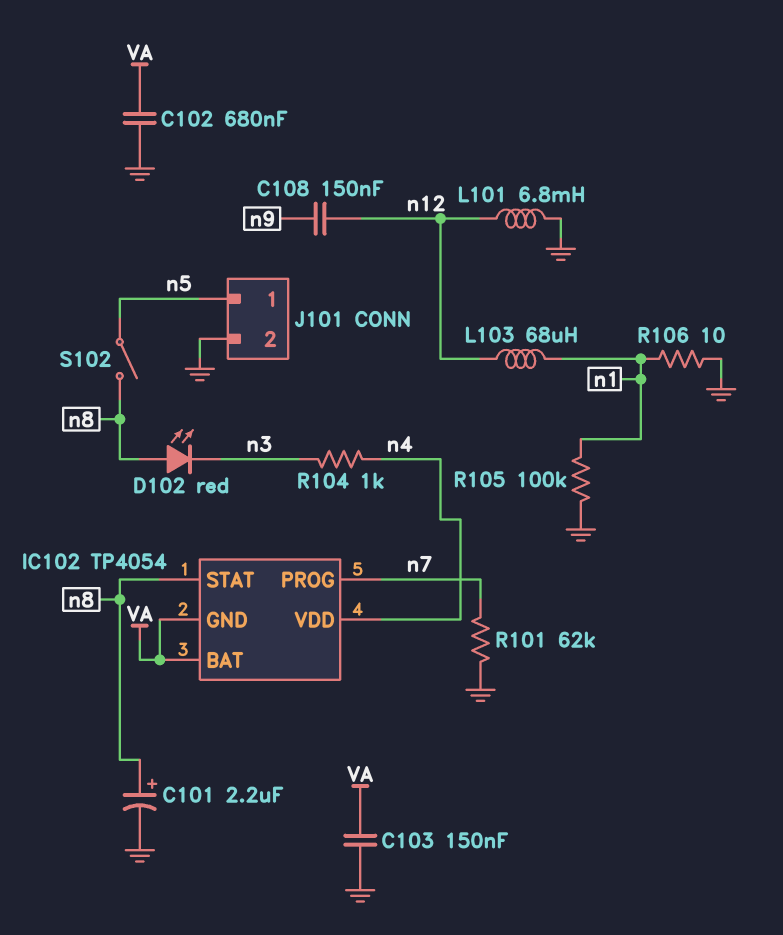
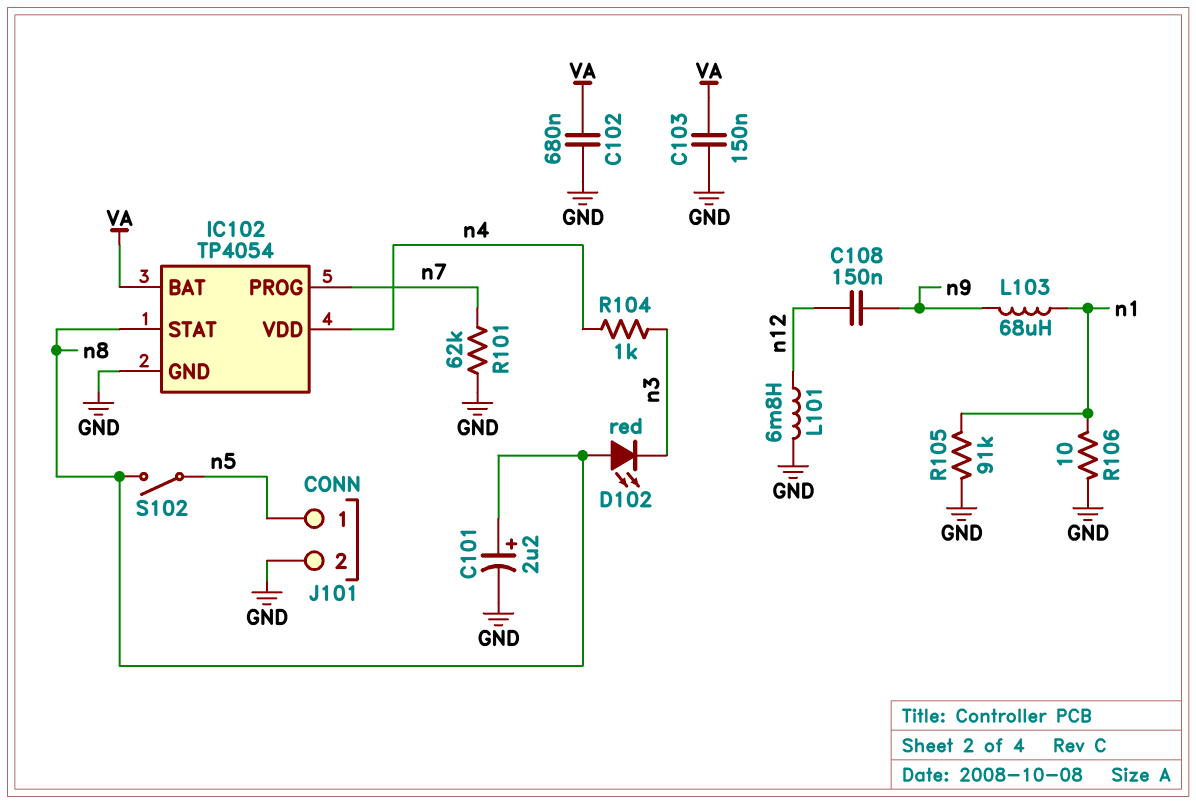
IC102 pin GND: VA -> GND
L103: 68uH (n1, n12) -> 68uH (n1, n9)
R105: 100k (GND, n1) -> 91k (GND, n1)

